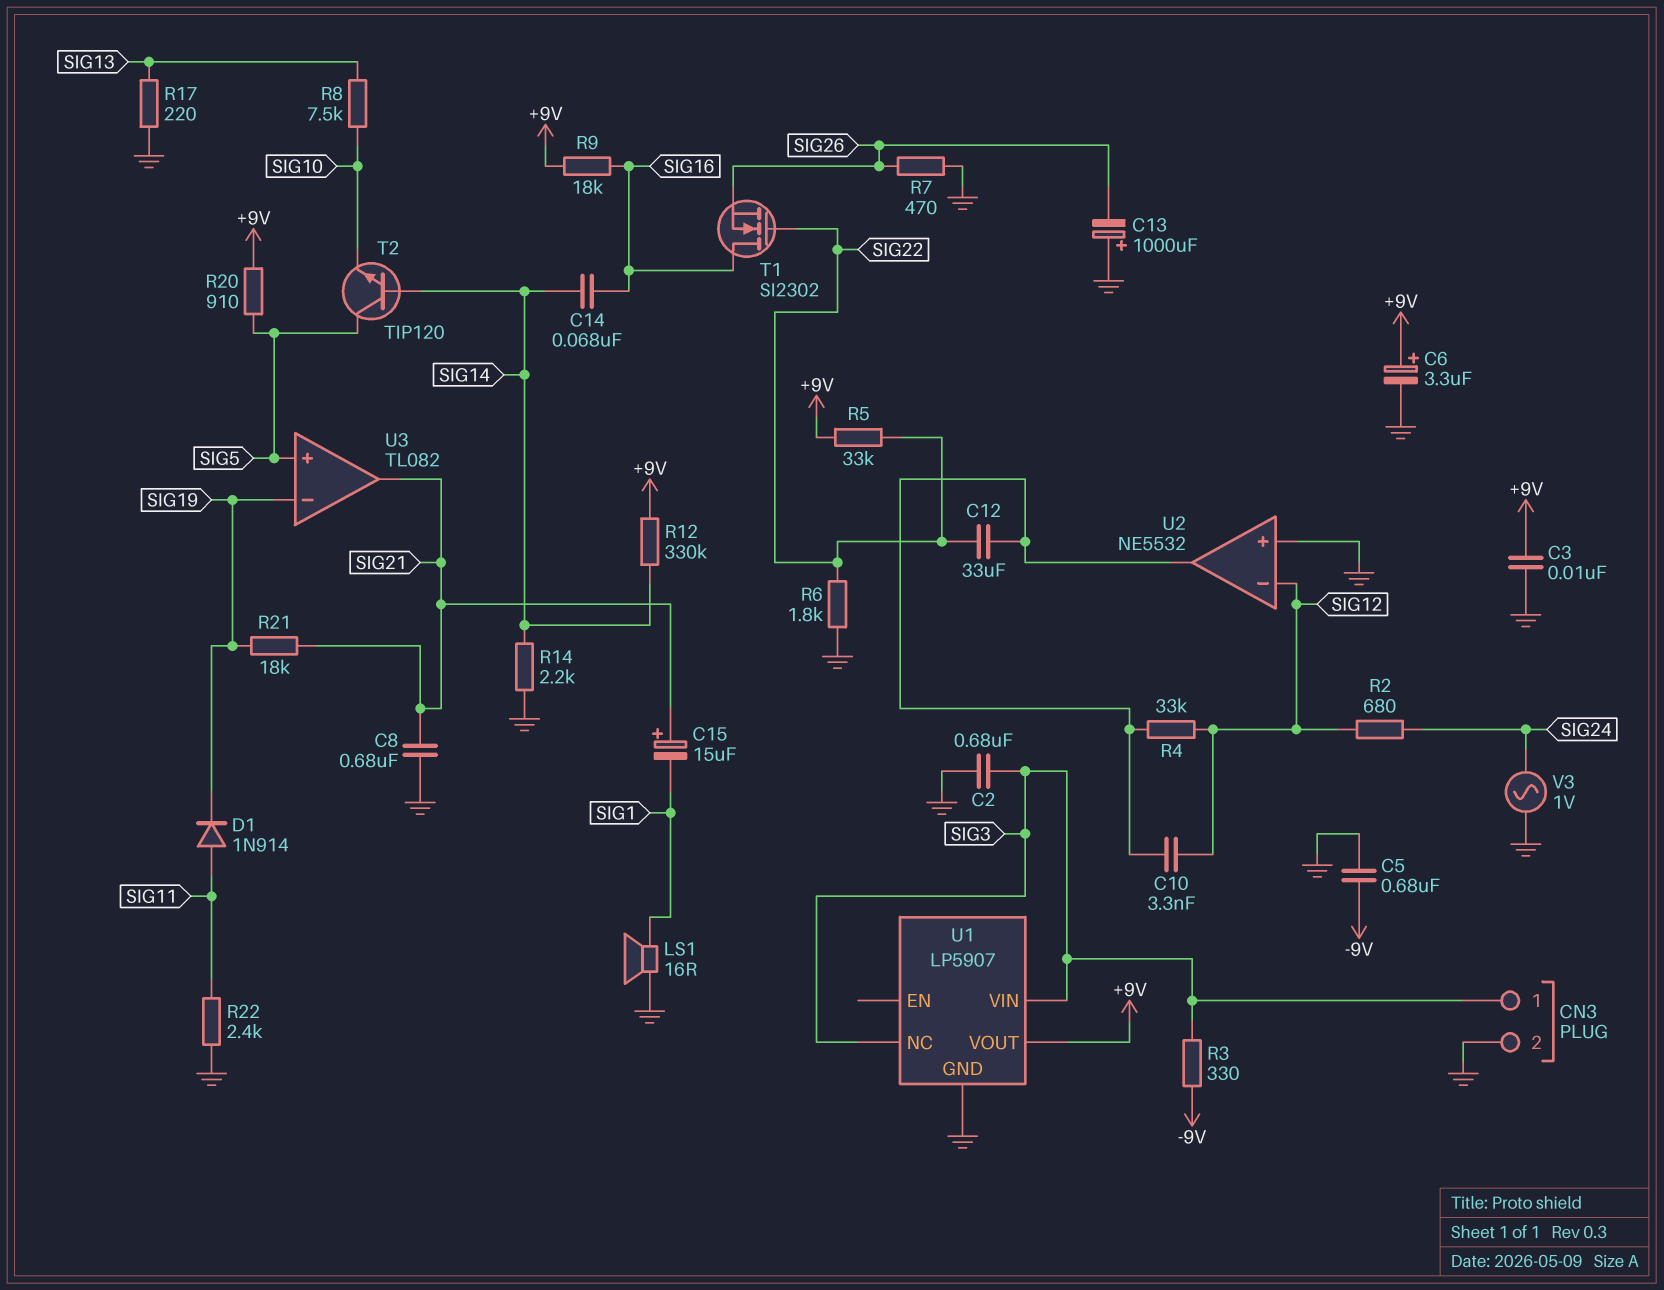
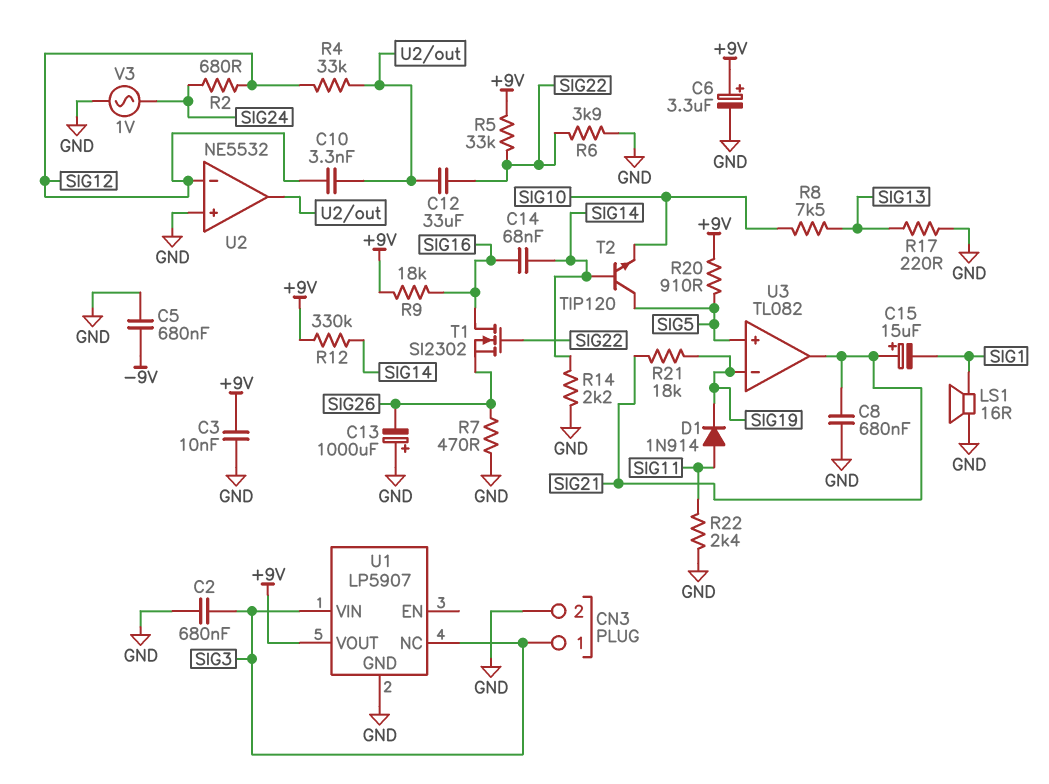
R3: 330 (-9V, SIG3) -> none
R6: 1.8k (GND, SIG22) -> 3.9k (GND, SIG22)

